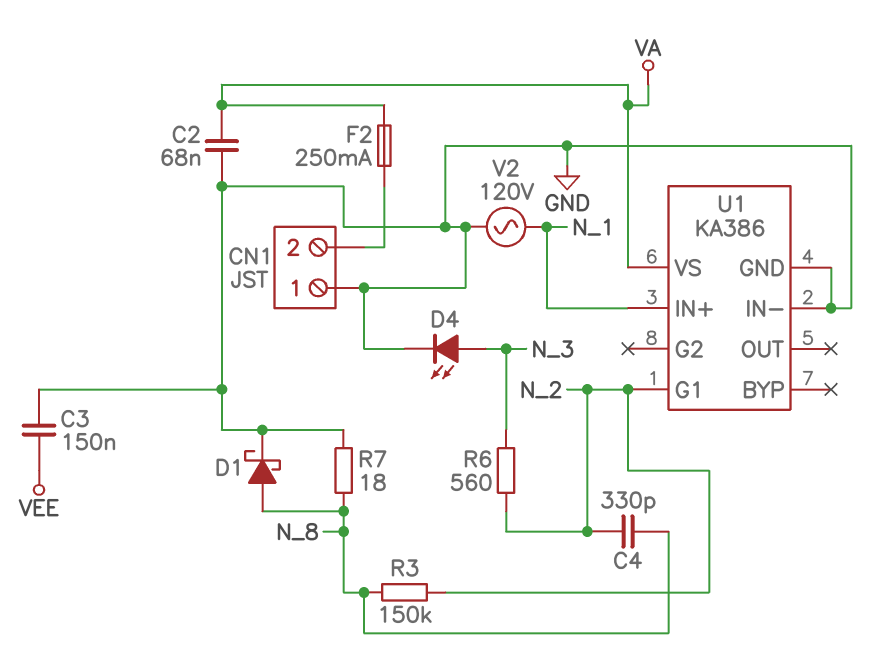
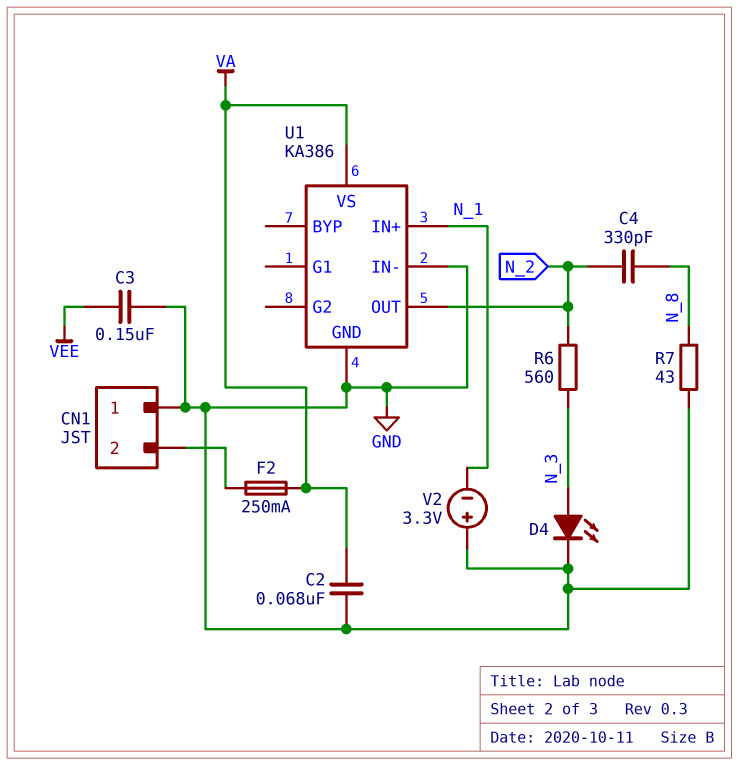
D1: schottky (A N_8, K GND) -> none
R3: 150k (N_2, N_8) -> none
R7: 18 (GND, N_8) -> 43 (GND, N_8)
U1 pin G1: N_2 -> none
U1 pin OUT: none -> N_2
V2: AC 120V (GND, N_1) -> 3.3V (plus GND, minus N_1)

